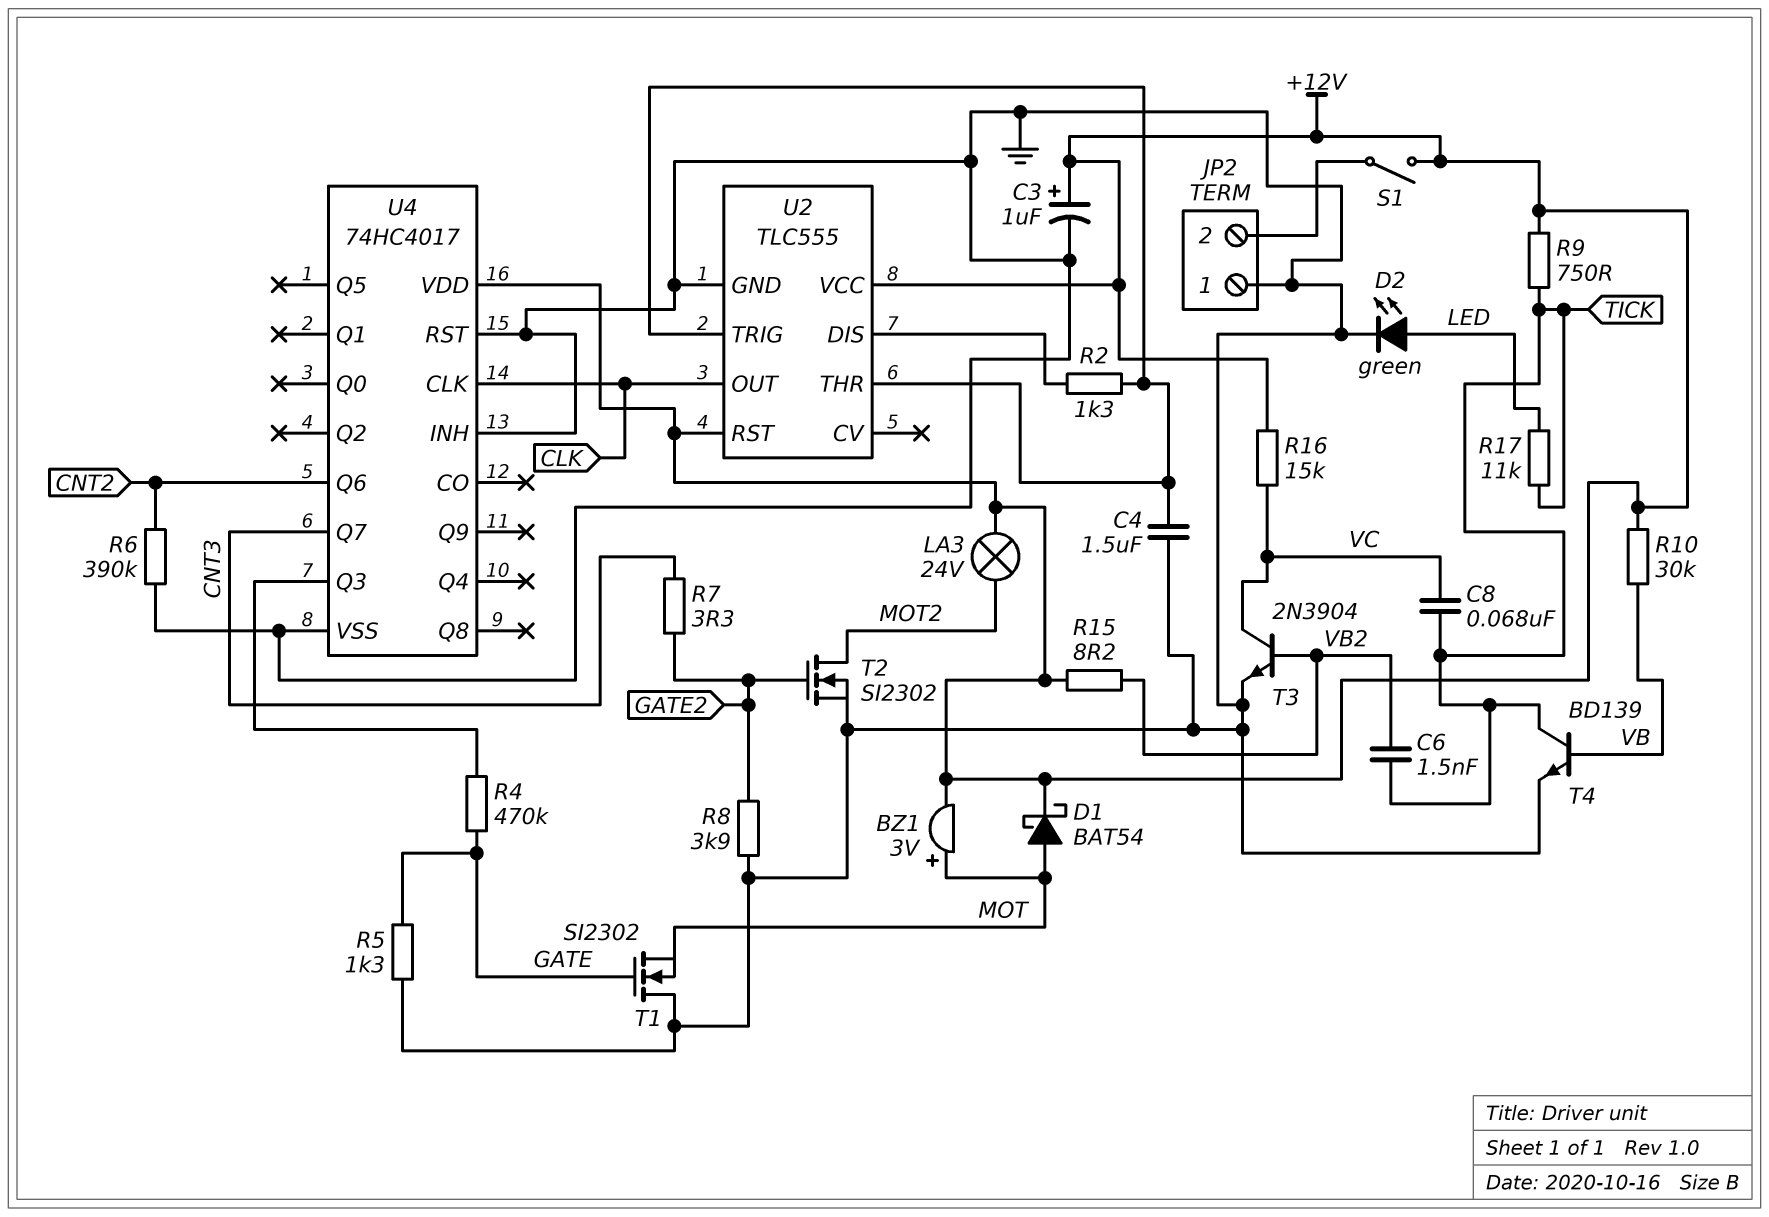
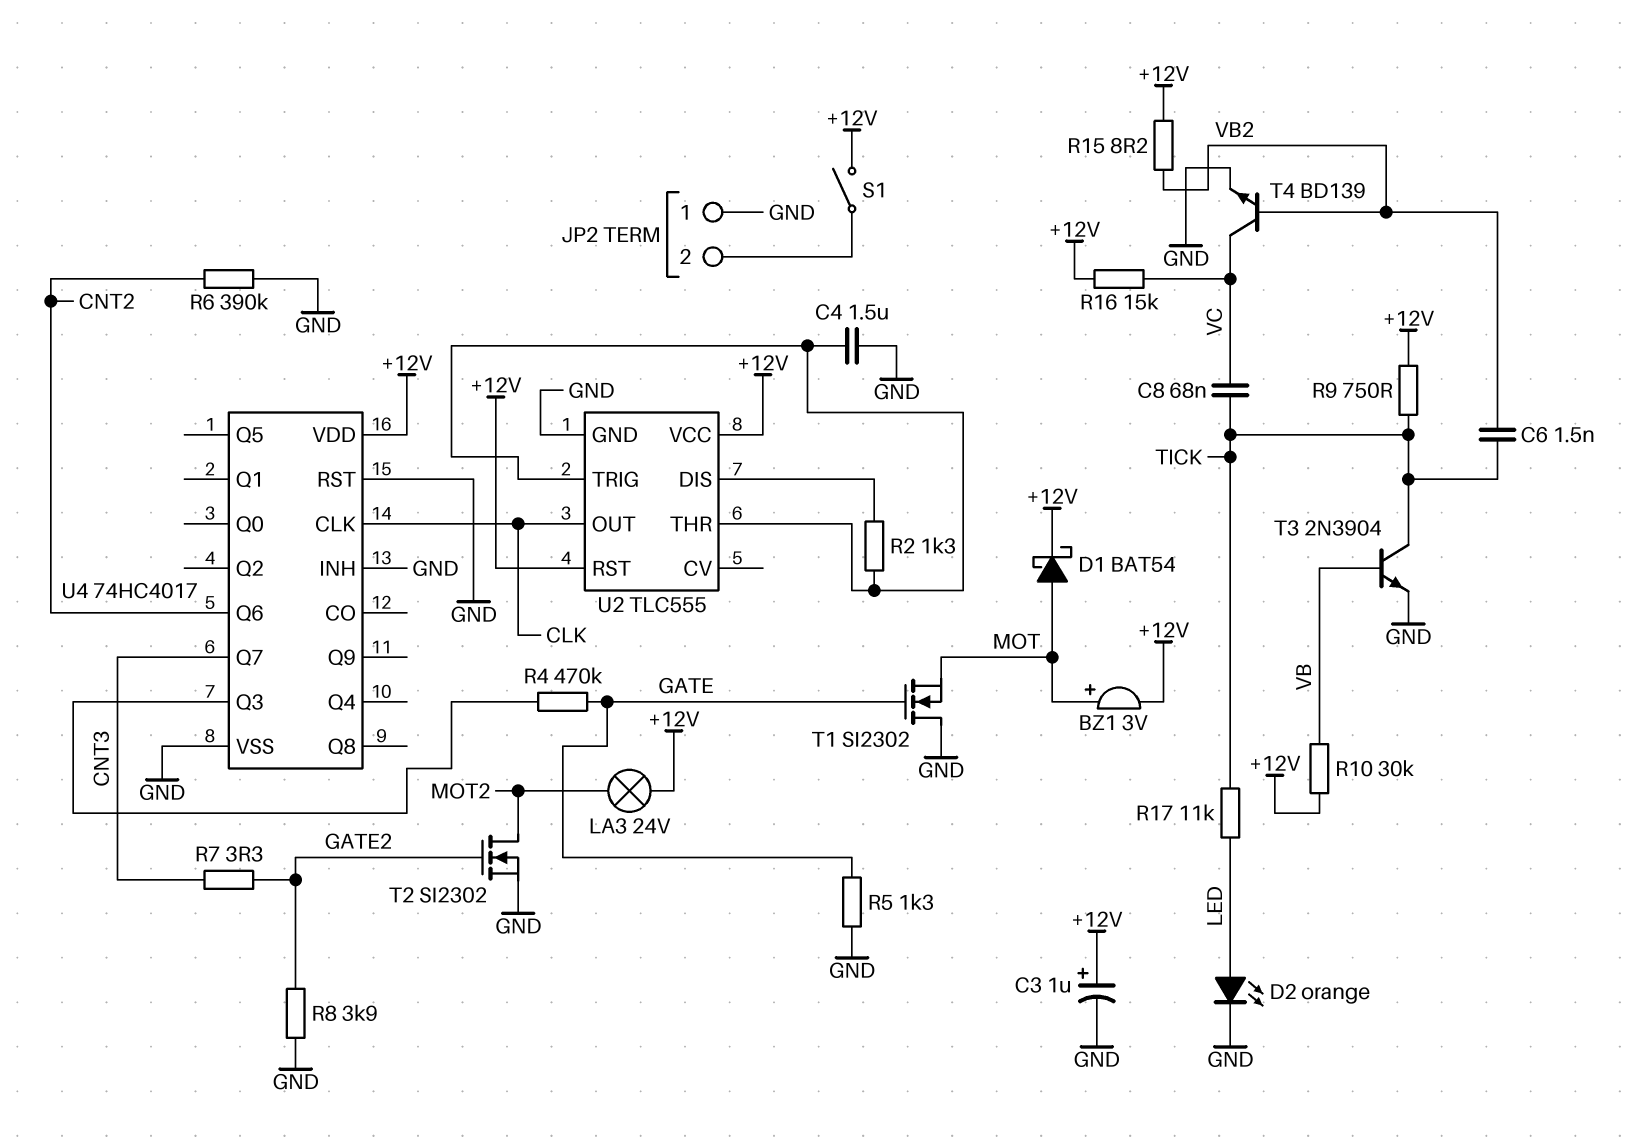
D2: LED green (A LED, K GND) -> LED orange (A LED, K GND)
T3: NPN 2N3904 (B VB2, C VC, E GND) -> NPN 2N3904 (B VB, C TICK, E GND)
T4: NPN BD139 (B VB, C TICK, E GND) -> NPN BD139 (B VB2, C VC, E GND)

